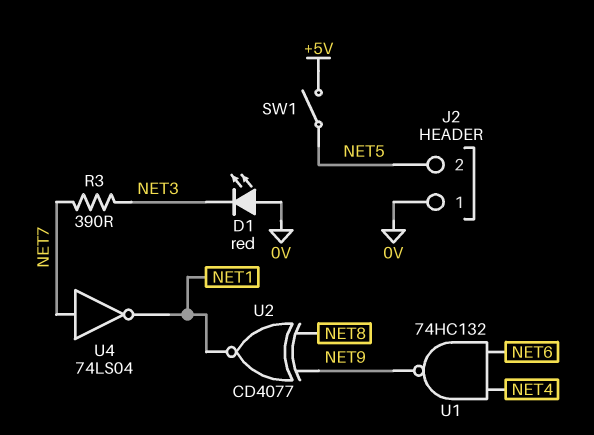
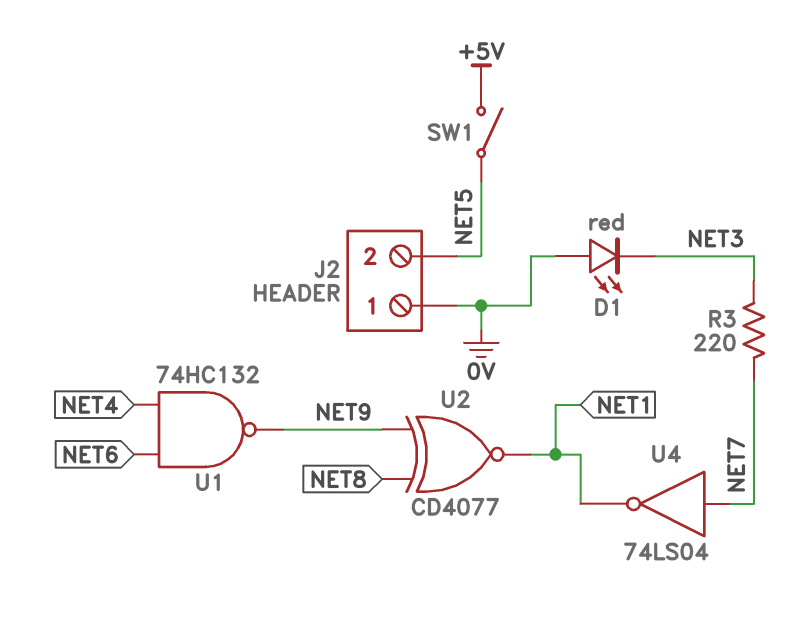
R3: 390 (NET3, NET7) -> 220 (NET3, NET7)

